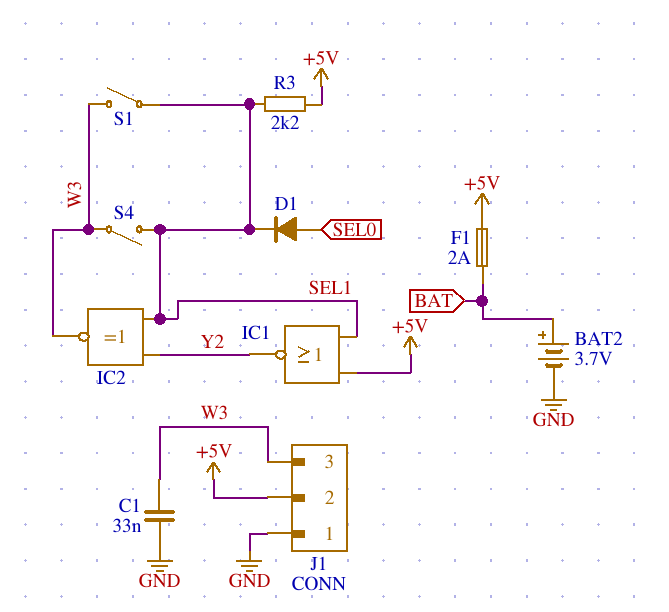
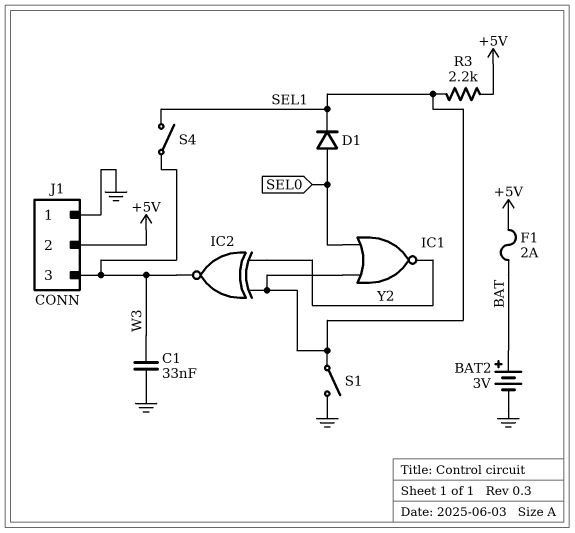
BAT2: 3.7V (plus BAT, minus GND) -> 3V (plus BAT, minus GND)
IC1: NOR (in +5V, in SEL1, out Y2) -> NOR (in SEL0, in SEL1, out Y2)
S1: switch (SEL1, W3) -> switch (GND, SEL1)

